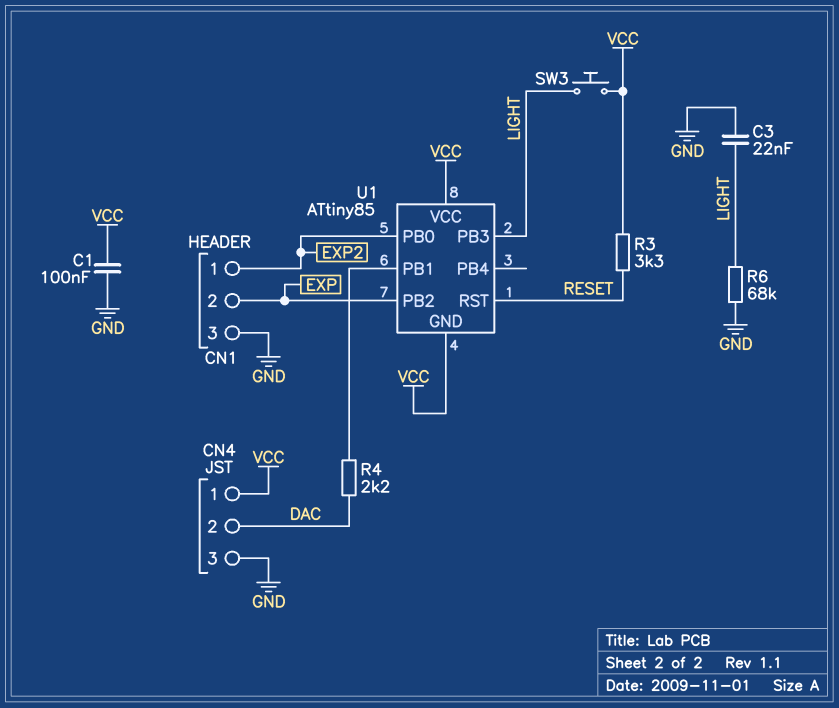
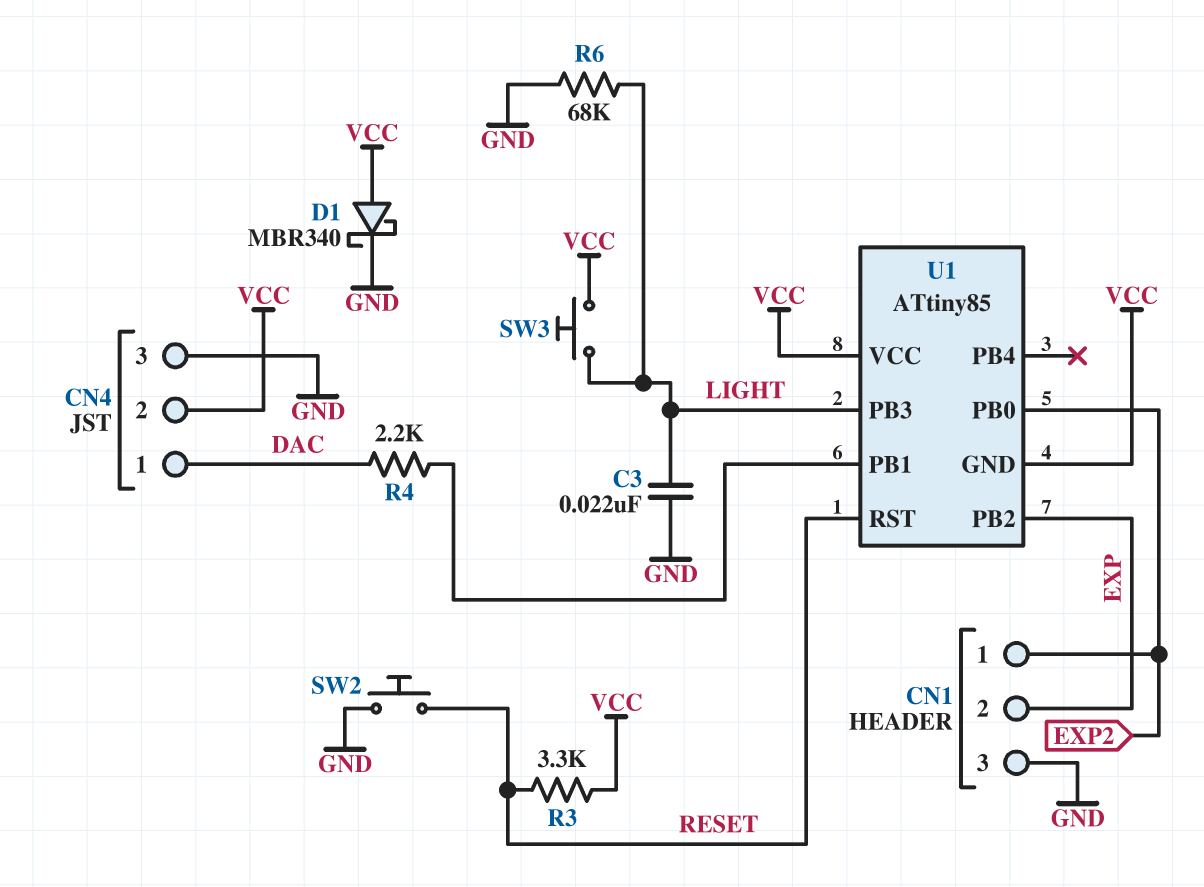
C1: 100nF (GND, VCC) -> none
CN4 pin 1: VCC -> DAC
CN4 pin 2: DAC -> VCC
D1: none -> schottky MBR340 (A VCC, K GND)
SW2: none -> button (GND, RESET)

